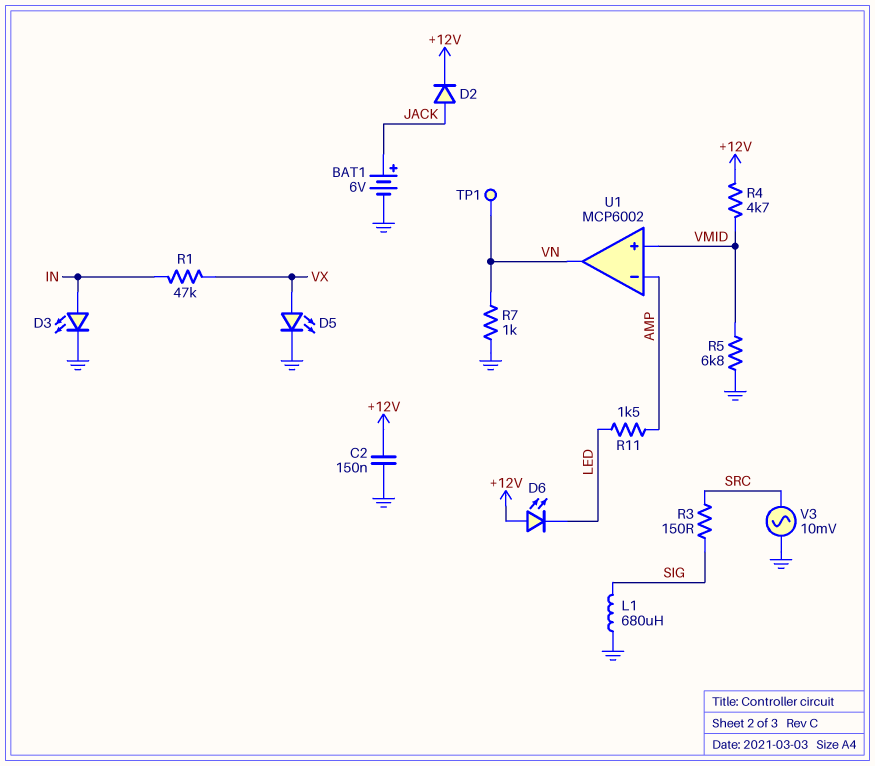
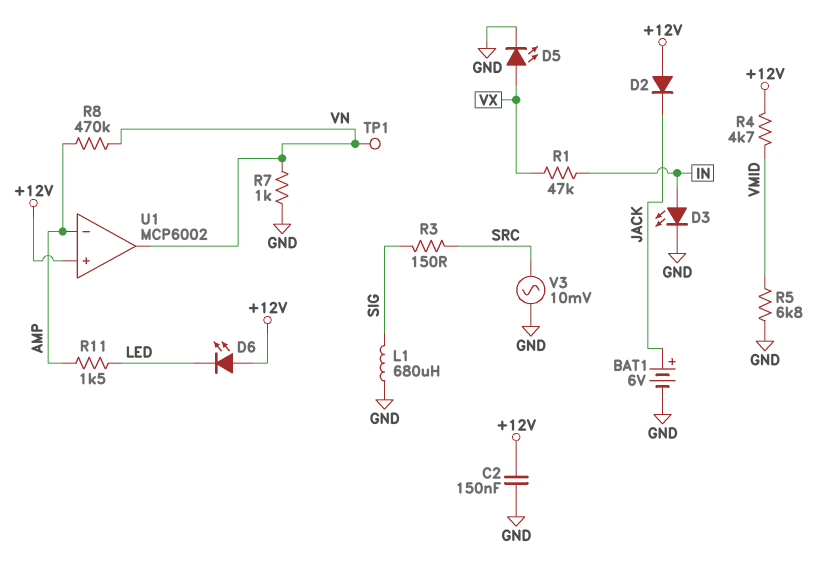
D2: diode (A JACK, K +12V) -> diode (A +12V, K JACK)
R8: none -> 470k (AMP, VN)
U1 pin in+: VMID -> +12V

